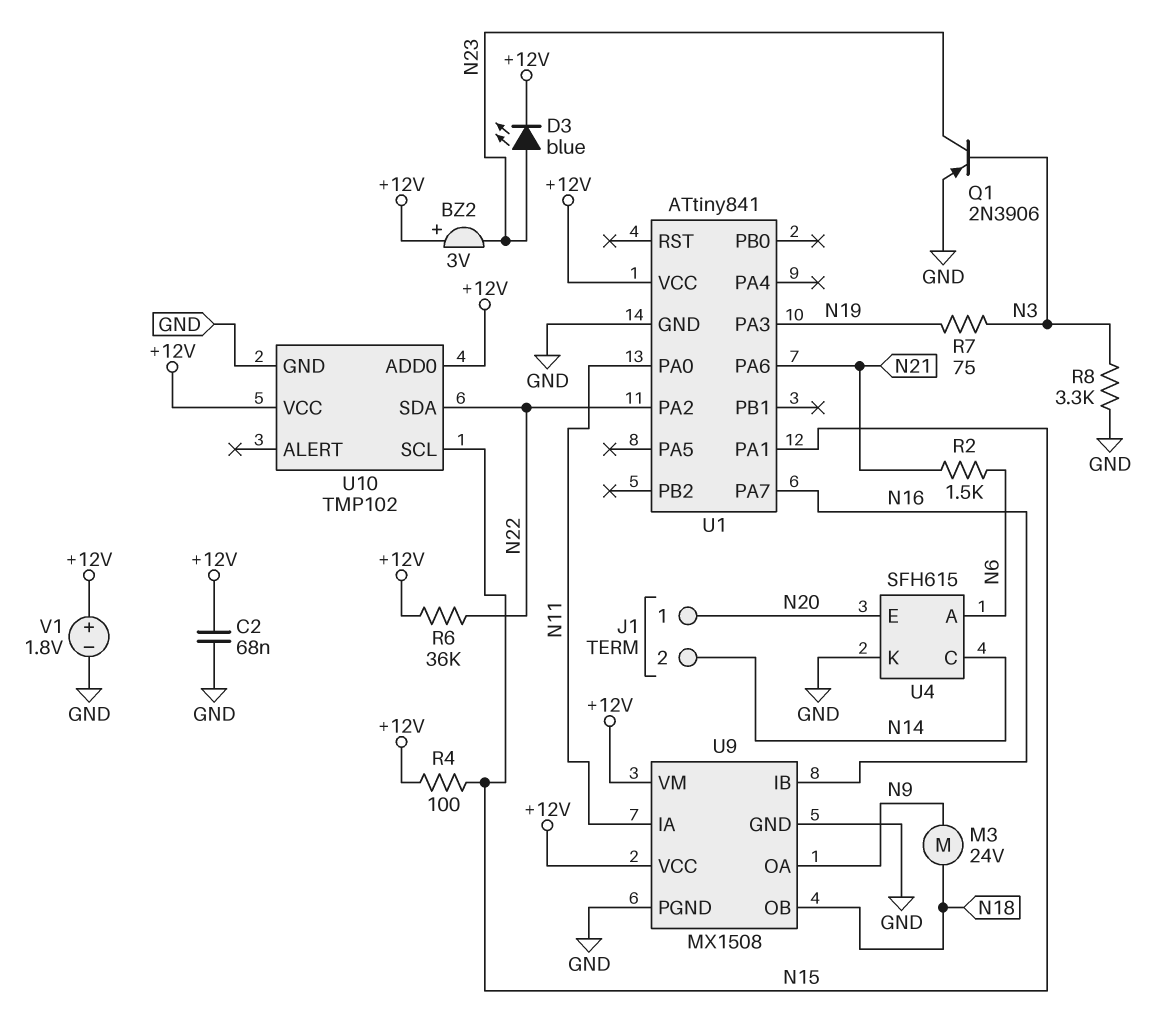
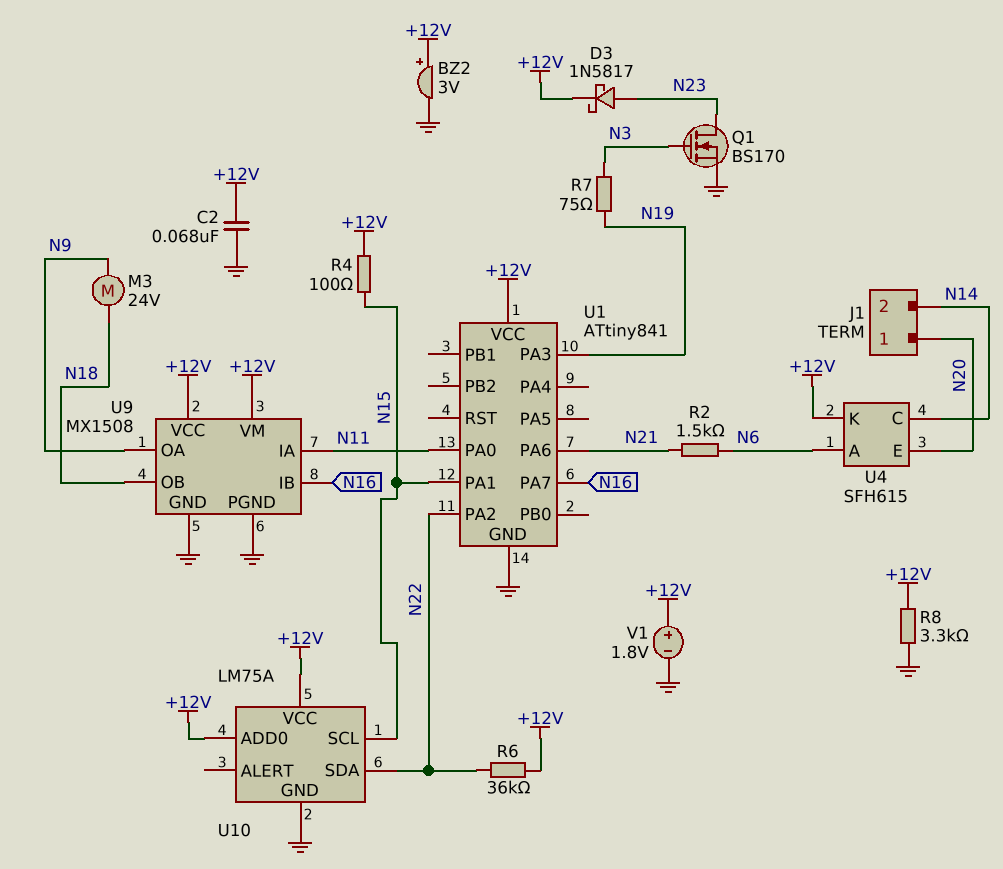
BZ2: buzzer 3V (plus +12V, minus N23) -> buzzer 3V (plus +12V, minus GND)
D3: LED blue (A N23, K +12V) -> schottky 1N5817 (A N23, K +12V)
Q1: PNP 2N3906 (B N3, C N23, E GND) -> NMOS BS170 (G N3, D N23, S GND)
R8: 3.3k (GND, N3) -> 3.3k (+12V, GND)
U4 pin K: GND -> +12V
U10: TMP102 -> LM75A

